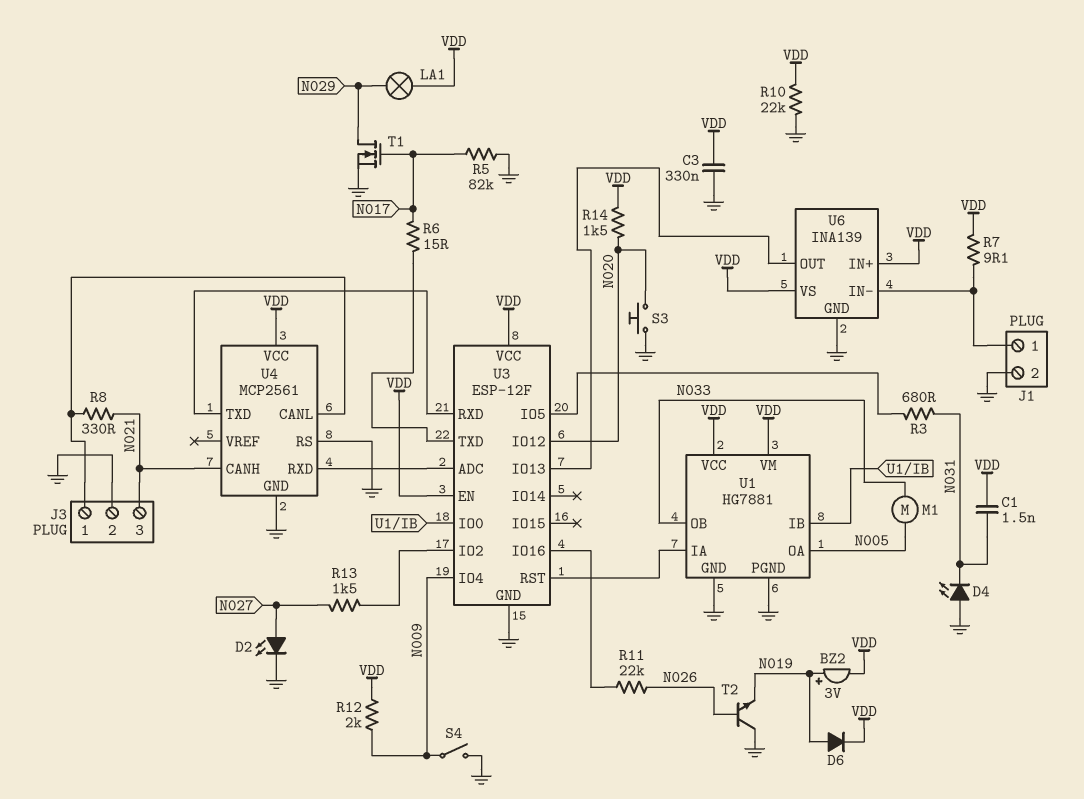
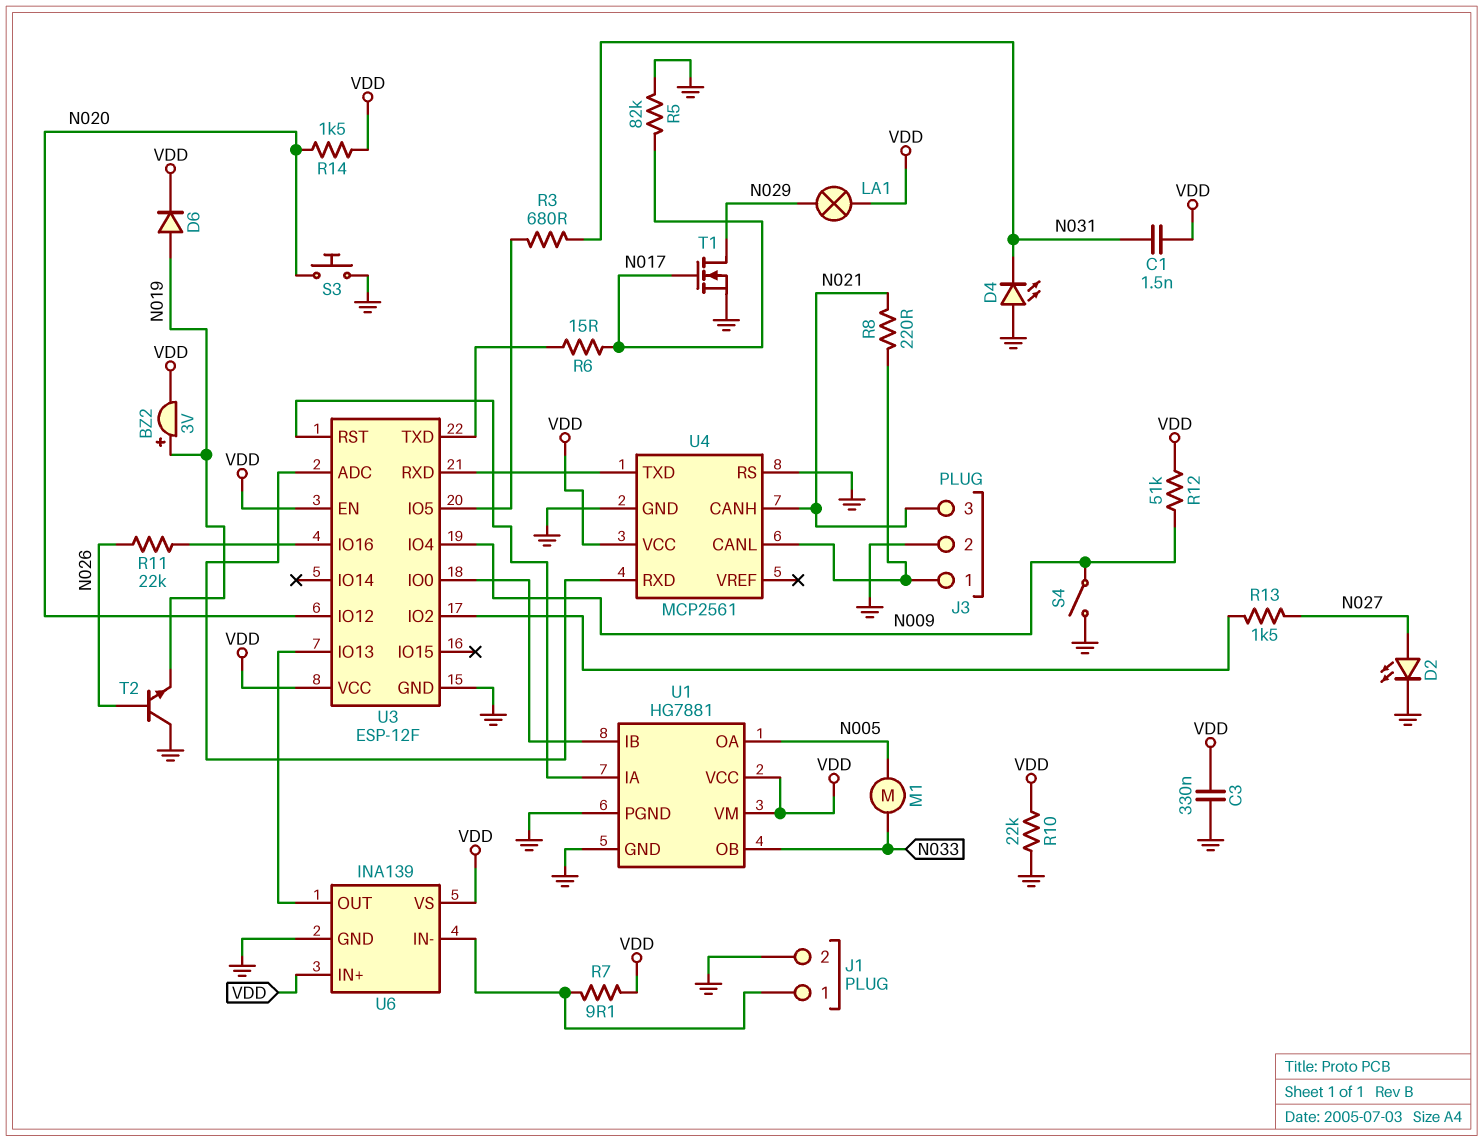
R8: 330 (J3/1, N021) -> 220 (J3/1, N021)
R12: 2k (N009, VDD) -> 51k (N009, VDD)

